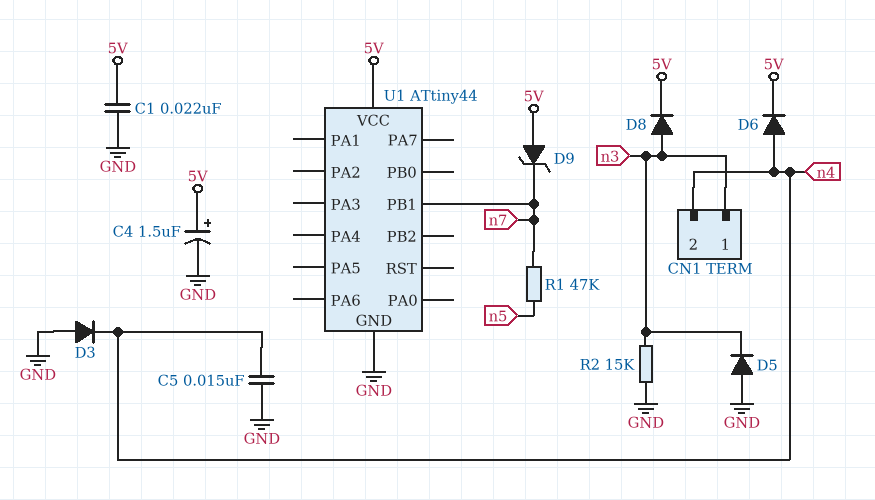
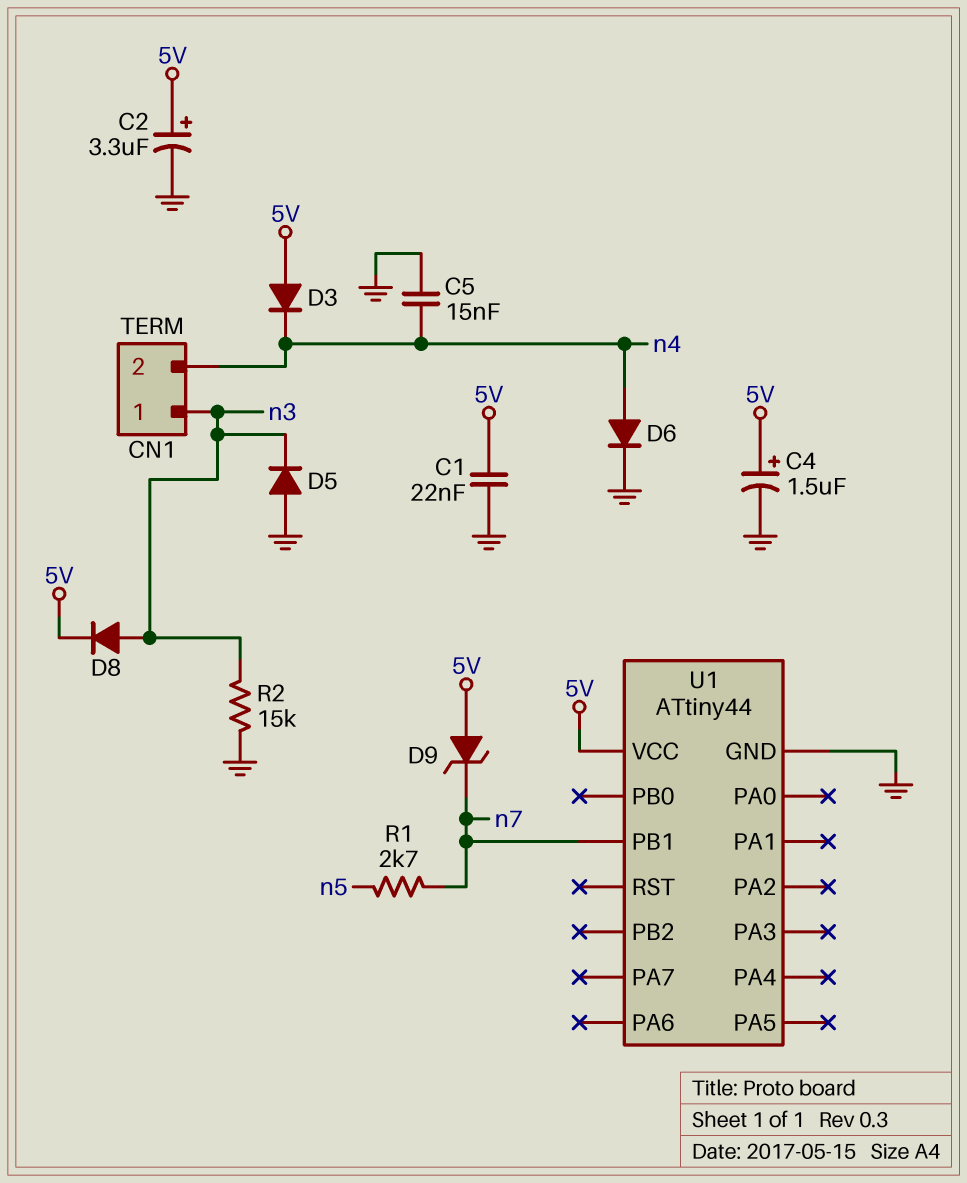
C2: none -> 3.3uF (plus 5V, minus GND)
D3: diode (A GND, K n4) -> diode (A 5V, K n4)
D6: diode (A n4, K 5V) -> diode (A n4, K GND)
R1: 47k (n5, n7) -> 2.7k (n5, n7)

